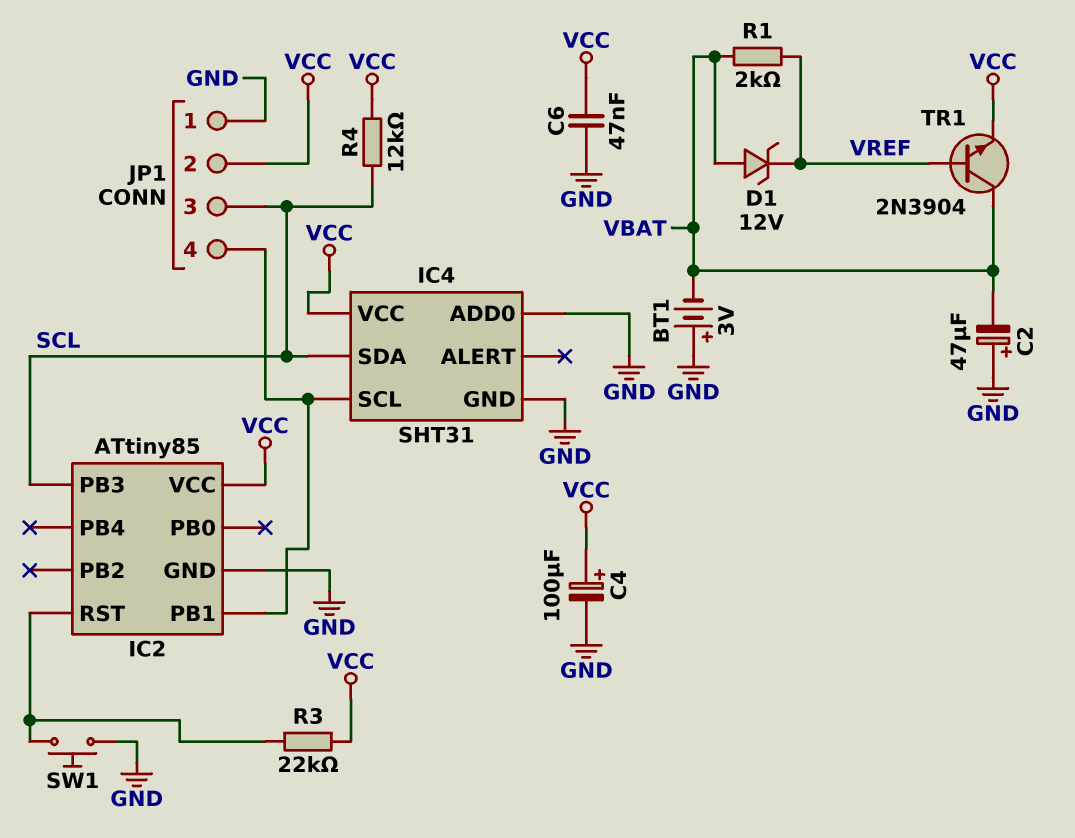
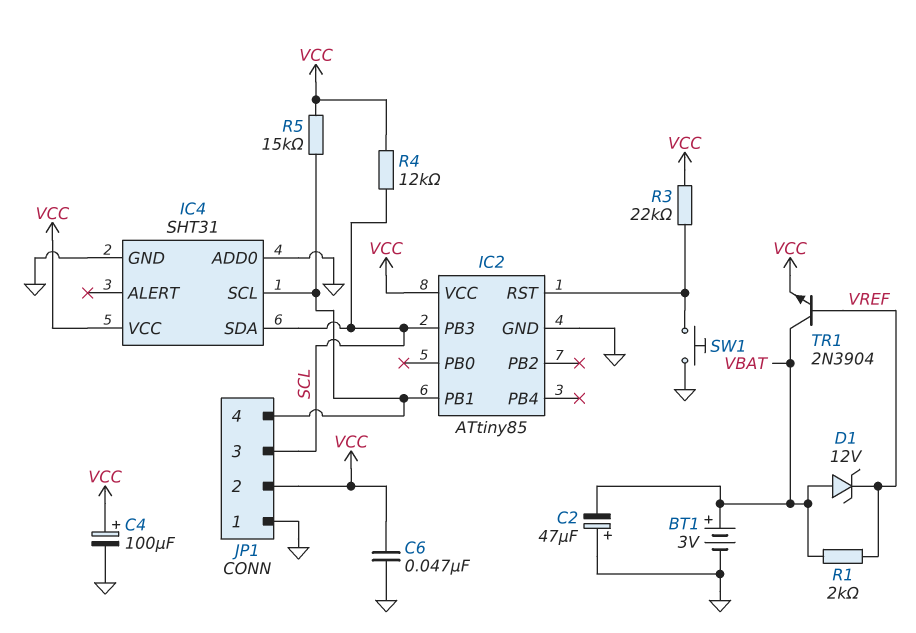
BT1: 3V (plus GND, minus VBAT) -> 3V (plus VBAT, minus GND)
R5: none -> 15k (IC2/PB1, VCC)

